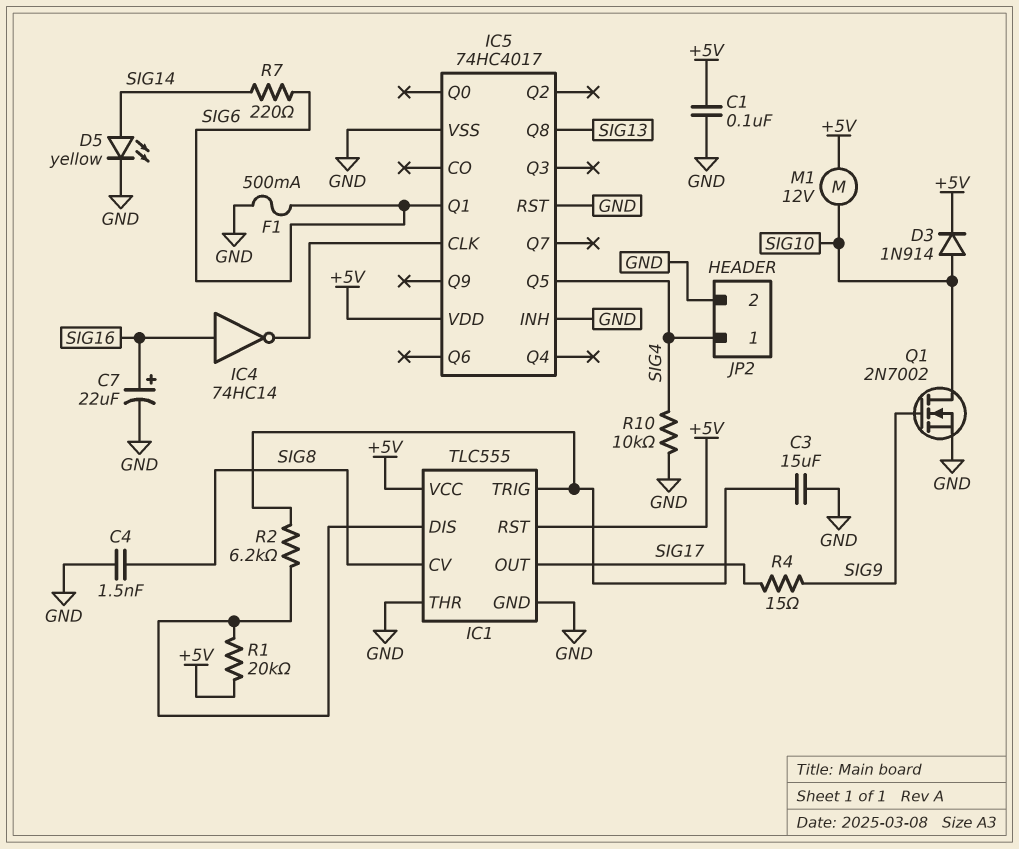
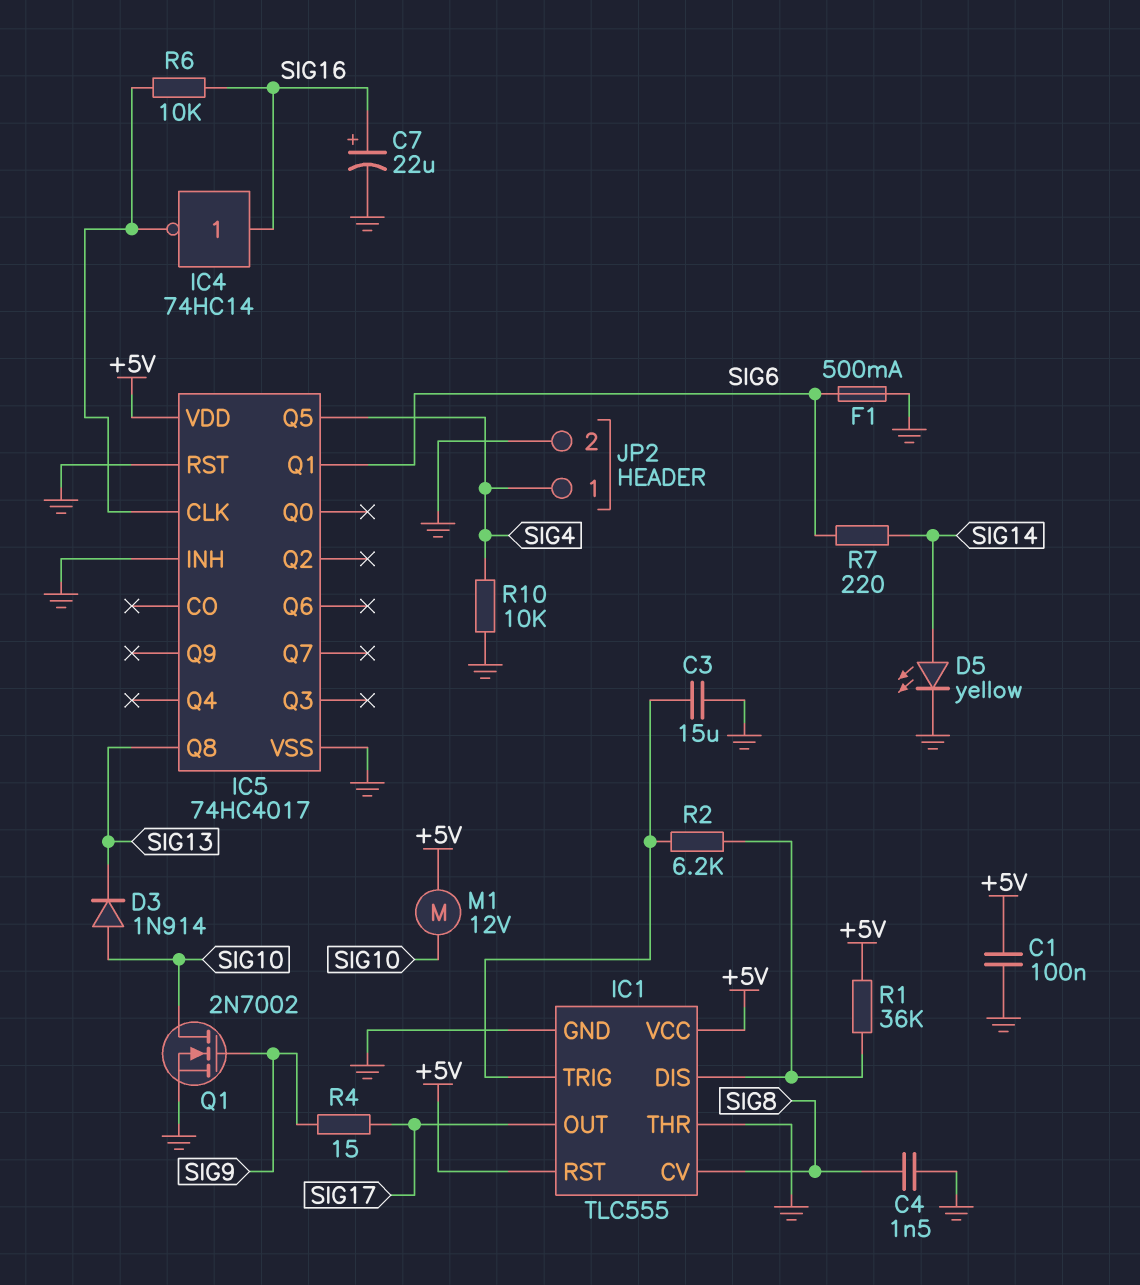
D3: diode 1N914 (A SIG10, K +5V) -> diode 1N914 (A SIG10, K SIG13)
R1: 20k (+5V, IC1/DIS) -> 36k (+5V, IC1/DIS)
R6: none -> 10k (IC5/CLK, SIG16)

